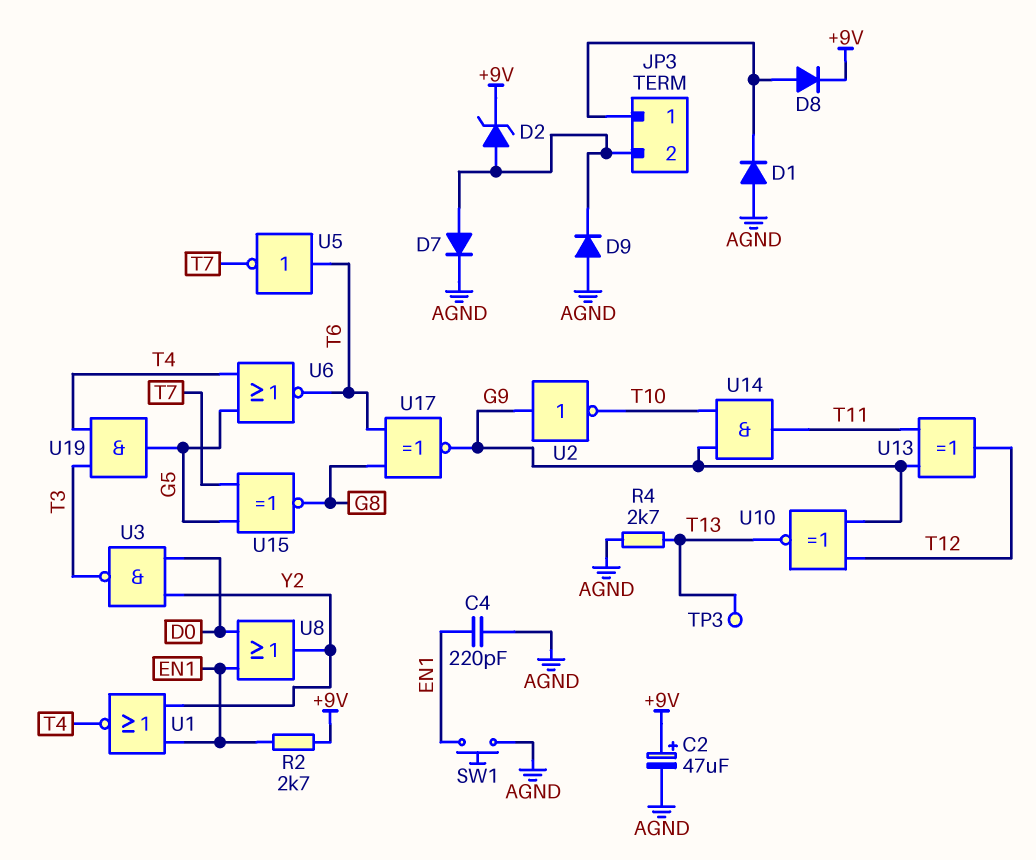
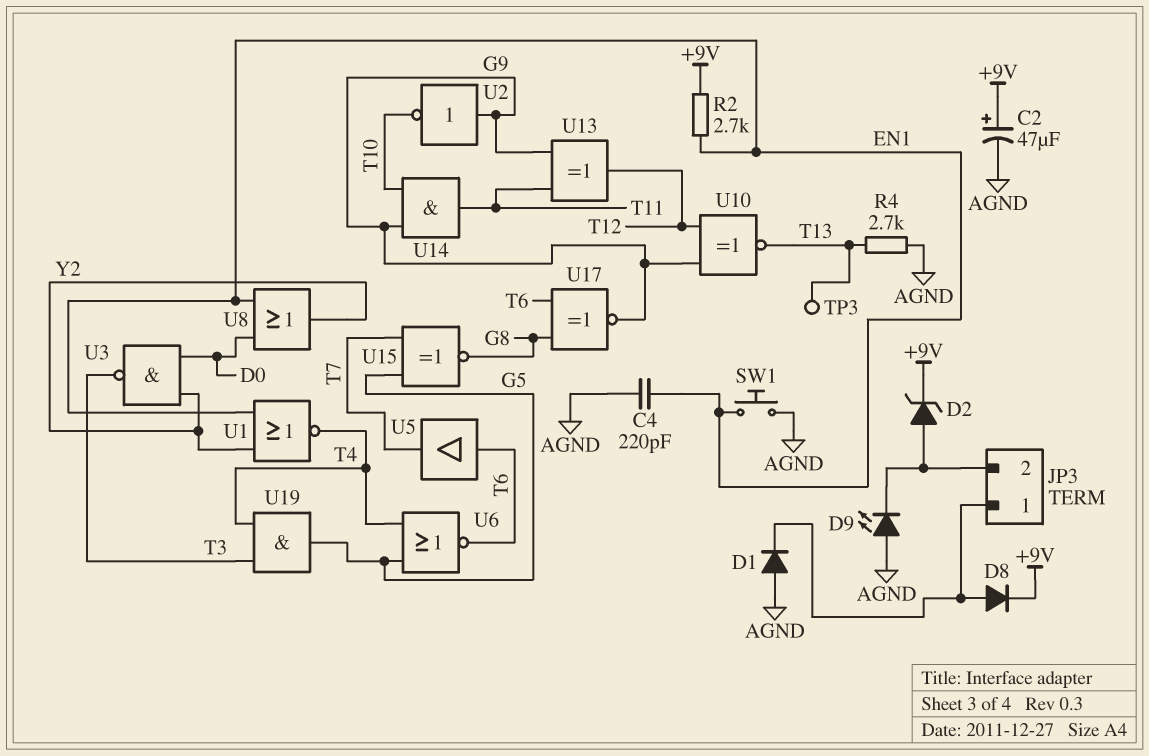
D7: diode (A JP3/2, K AGND) -> none
D9: diode (A AGND, K JP3/2) -> LED (A AGND, K JP3/2)
U5: NOT (in T6, out T7) -> buffer (in T6, out T7)

